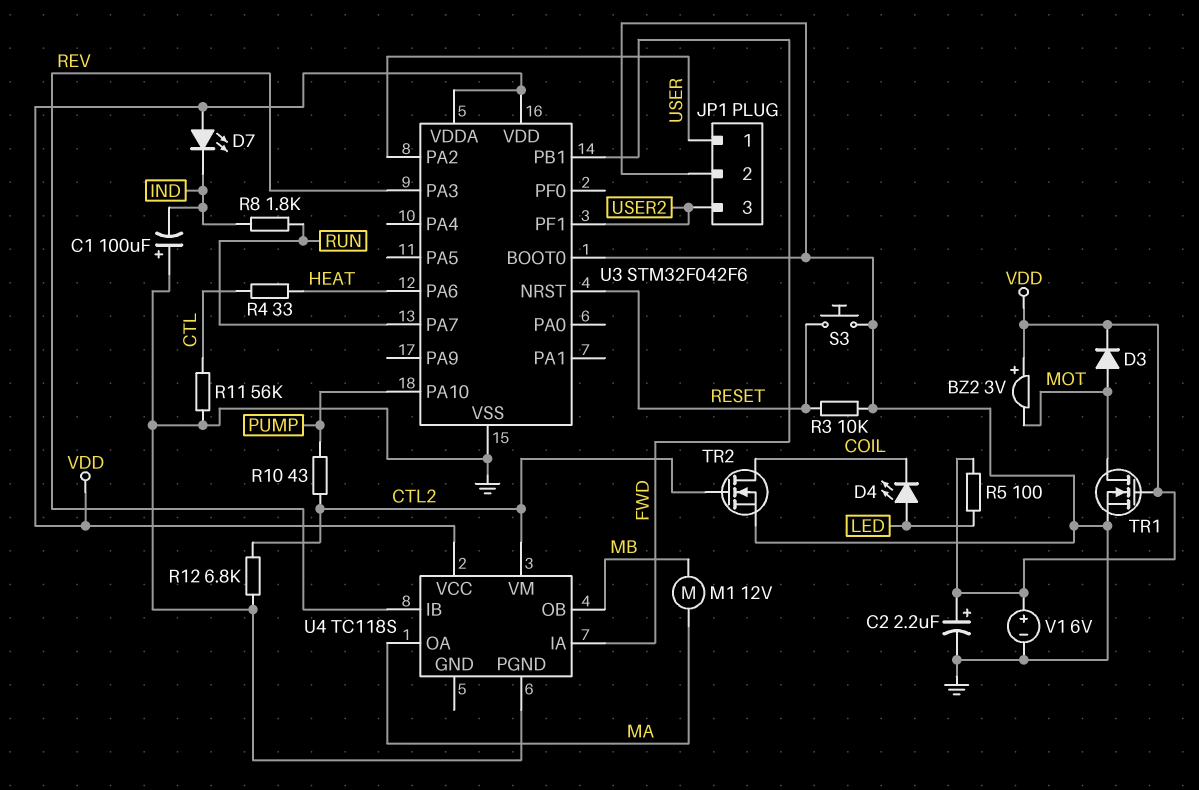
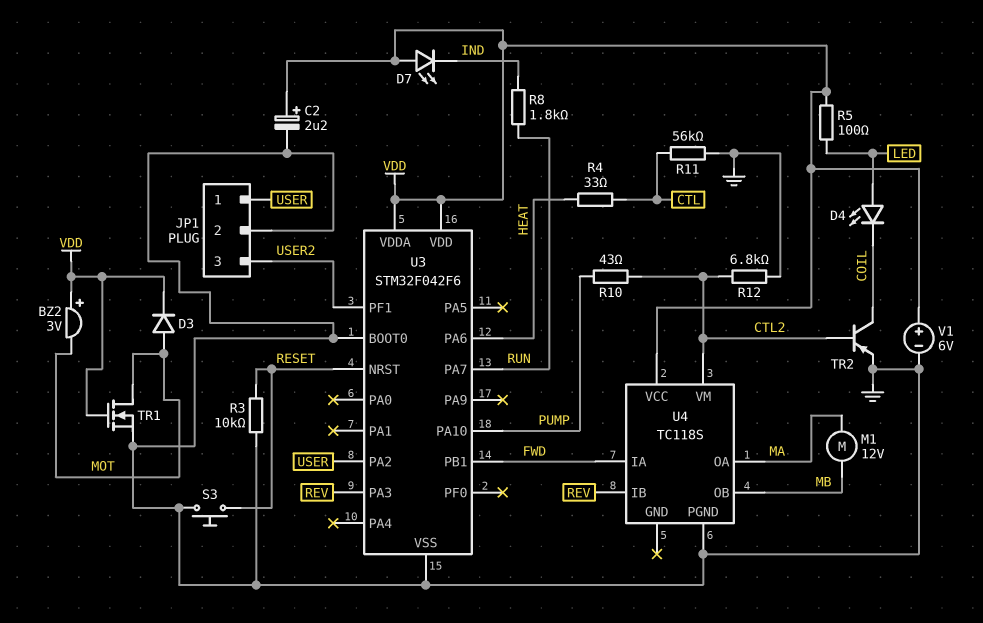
C1: 100uF (plus GND, minus IND) -> none
TR2: NMOS (G CTL2, D COIL, S GND) -> PNP (B CTL2, C COIL, E GND)

